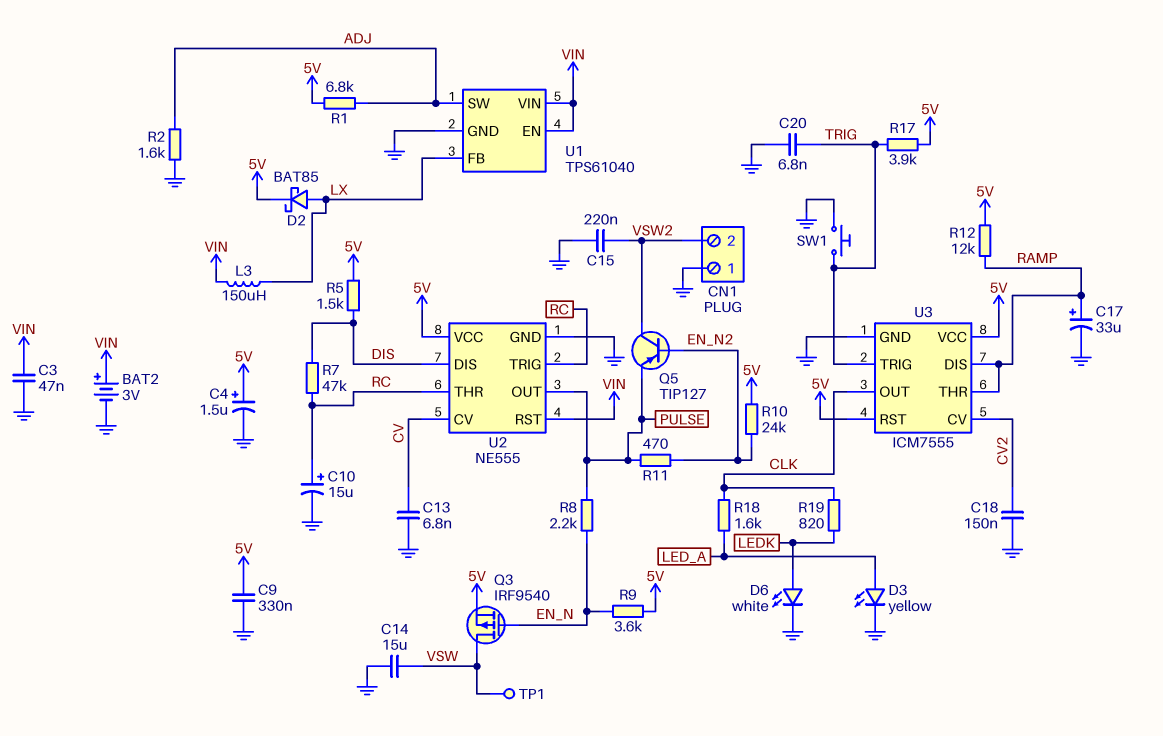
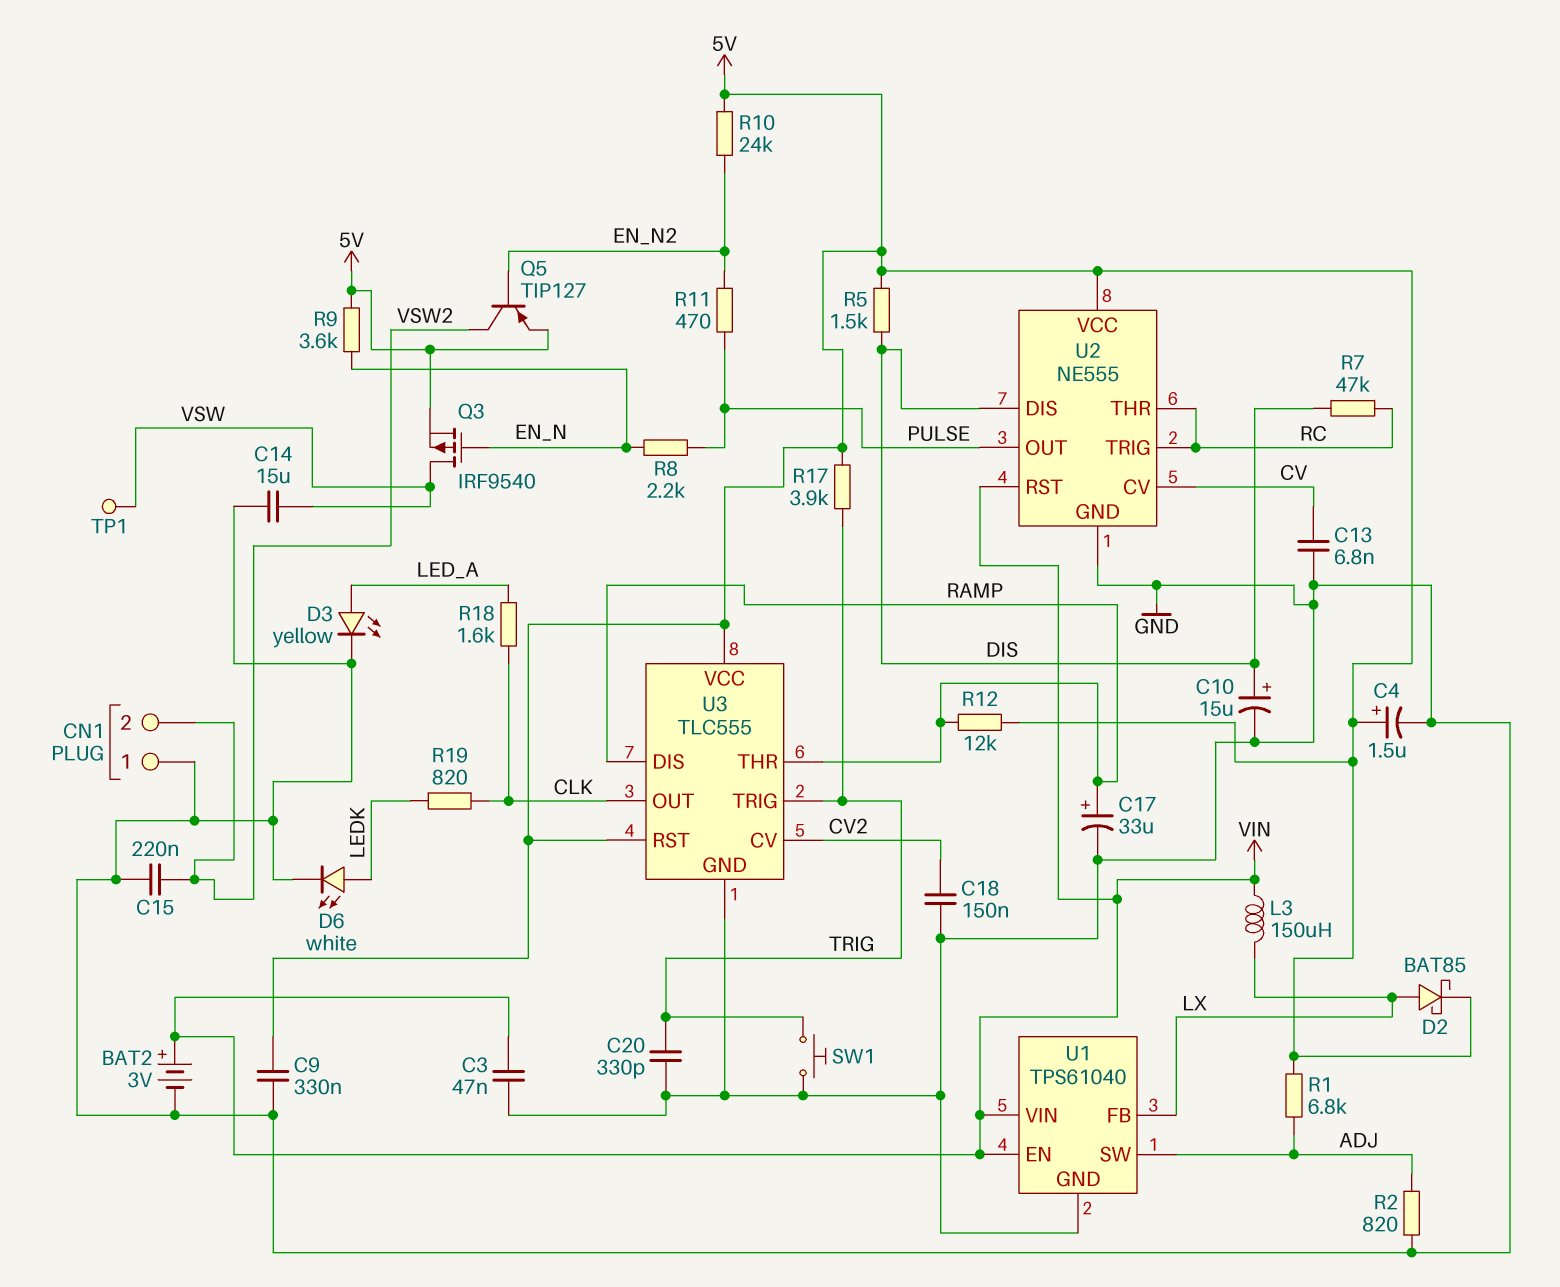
C10: 15uF (plus RC, minus GND) -> 15uF (plus DIS, minus GND)
C20: 6.8nF (GND, TRIG) -> 330pF (GND, TRIG)
Q5: PNP TIP127 (B EN_N2, C VSW2, E PULSE) -> PNP TIP127 (B EN_N2, C VSW2, E 5V)
R2: 1.6k (ADJ, GND) -> 820 (ADJ, GND)
U3: ICM7555 -> TLC555

